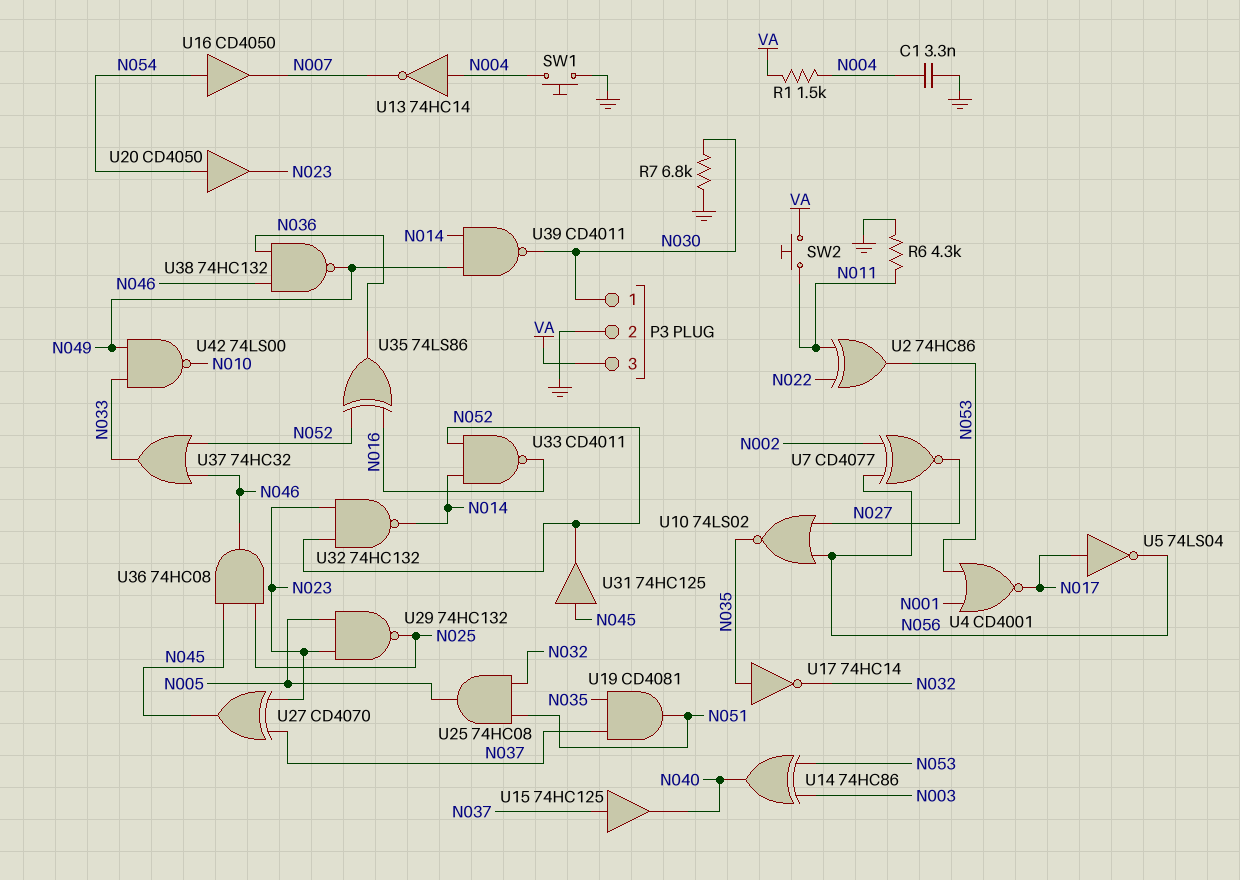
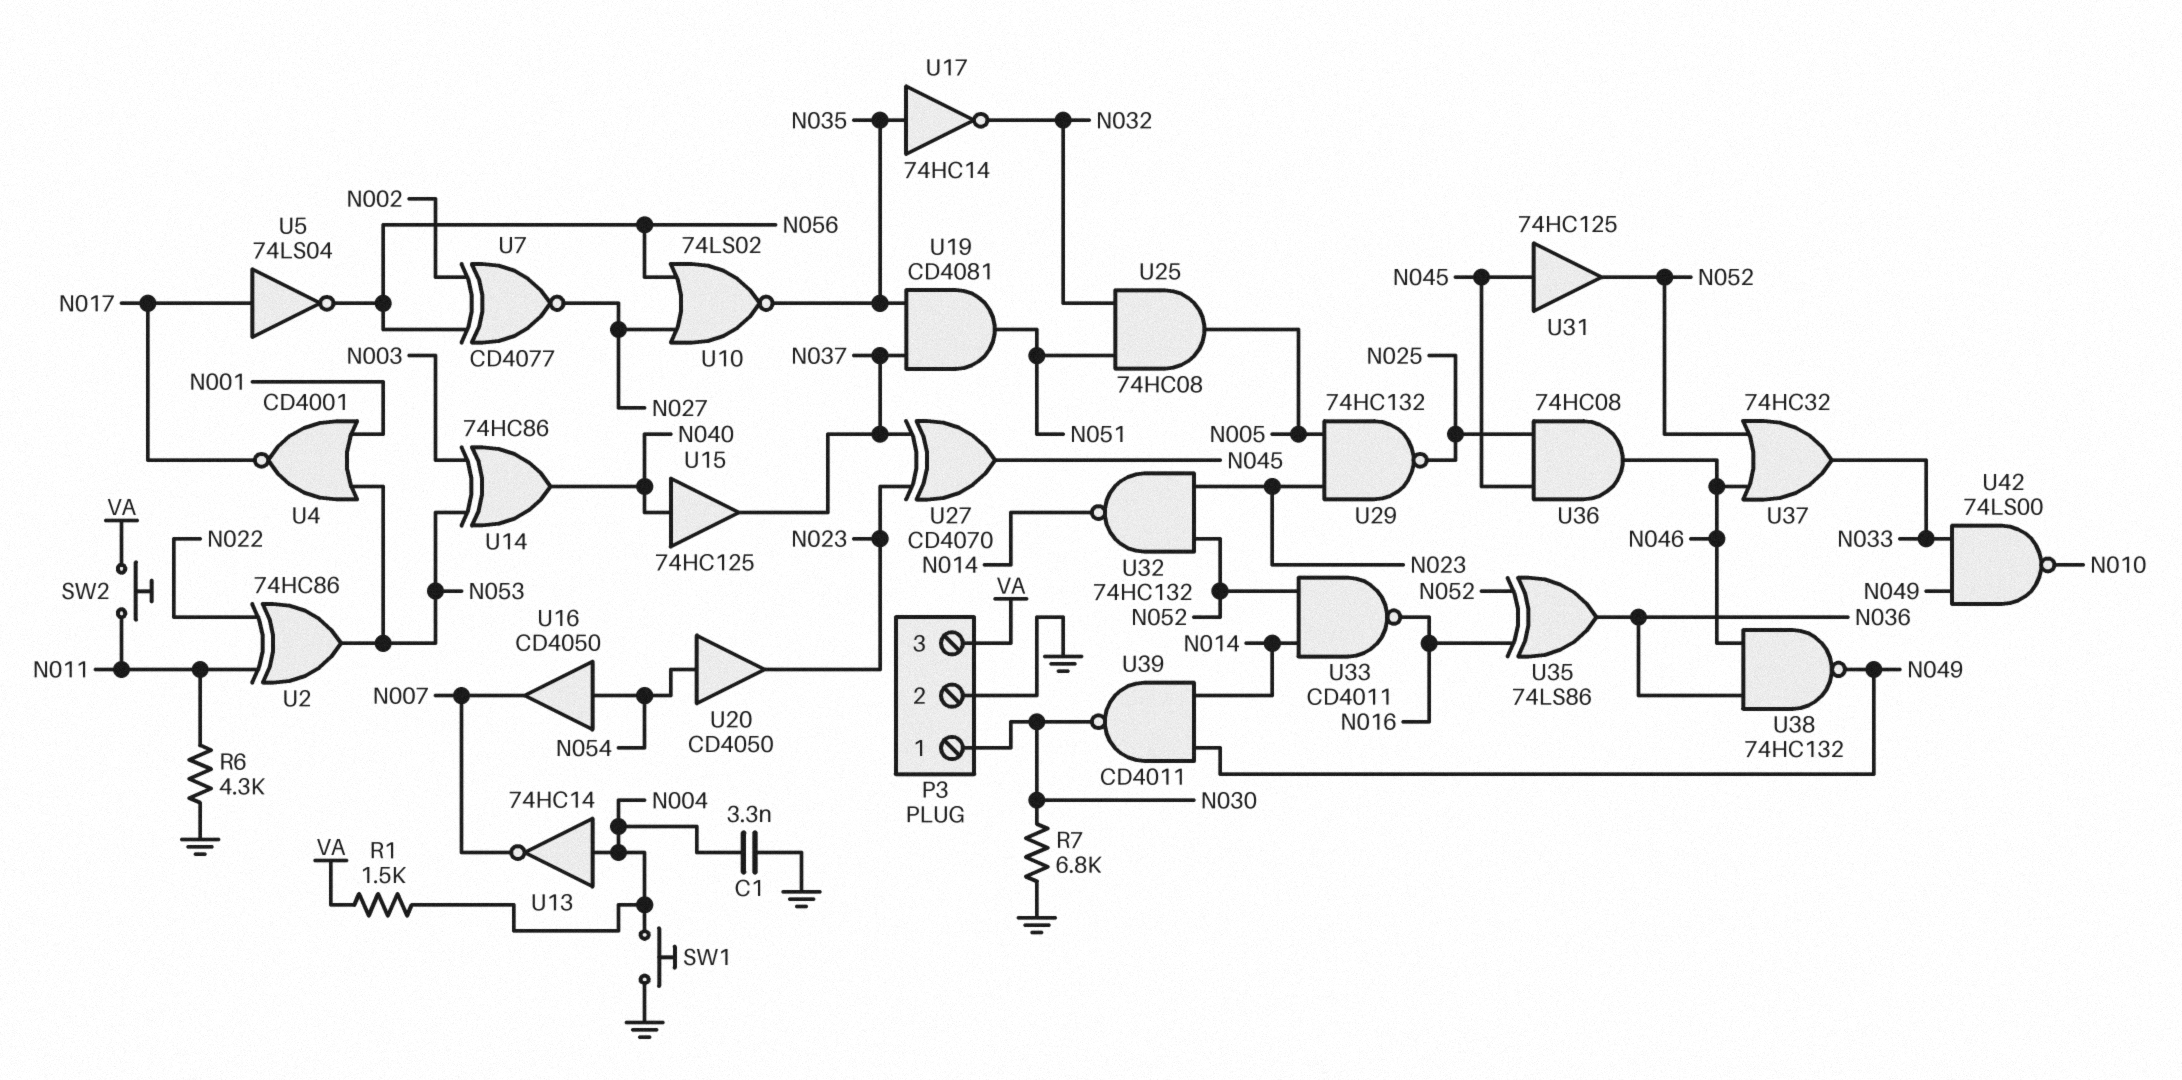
U15: buffer 74HC125 (in N037, out N040) -> buffer 74HC125 (in N040, out N037)

